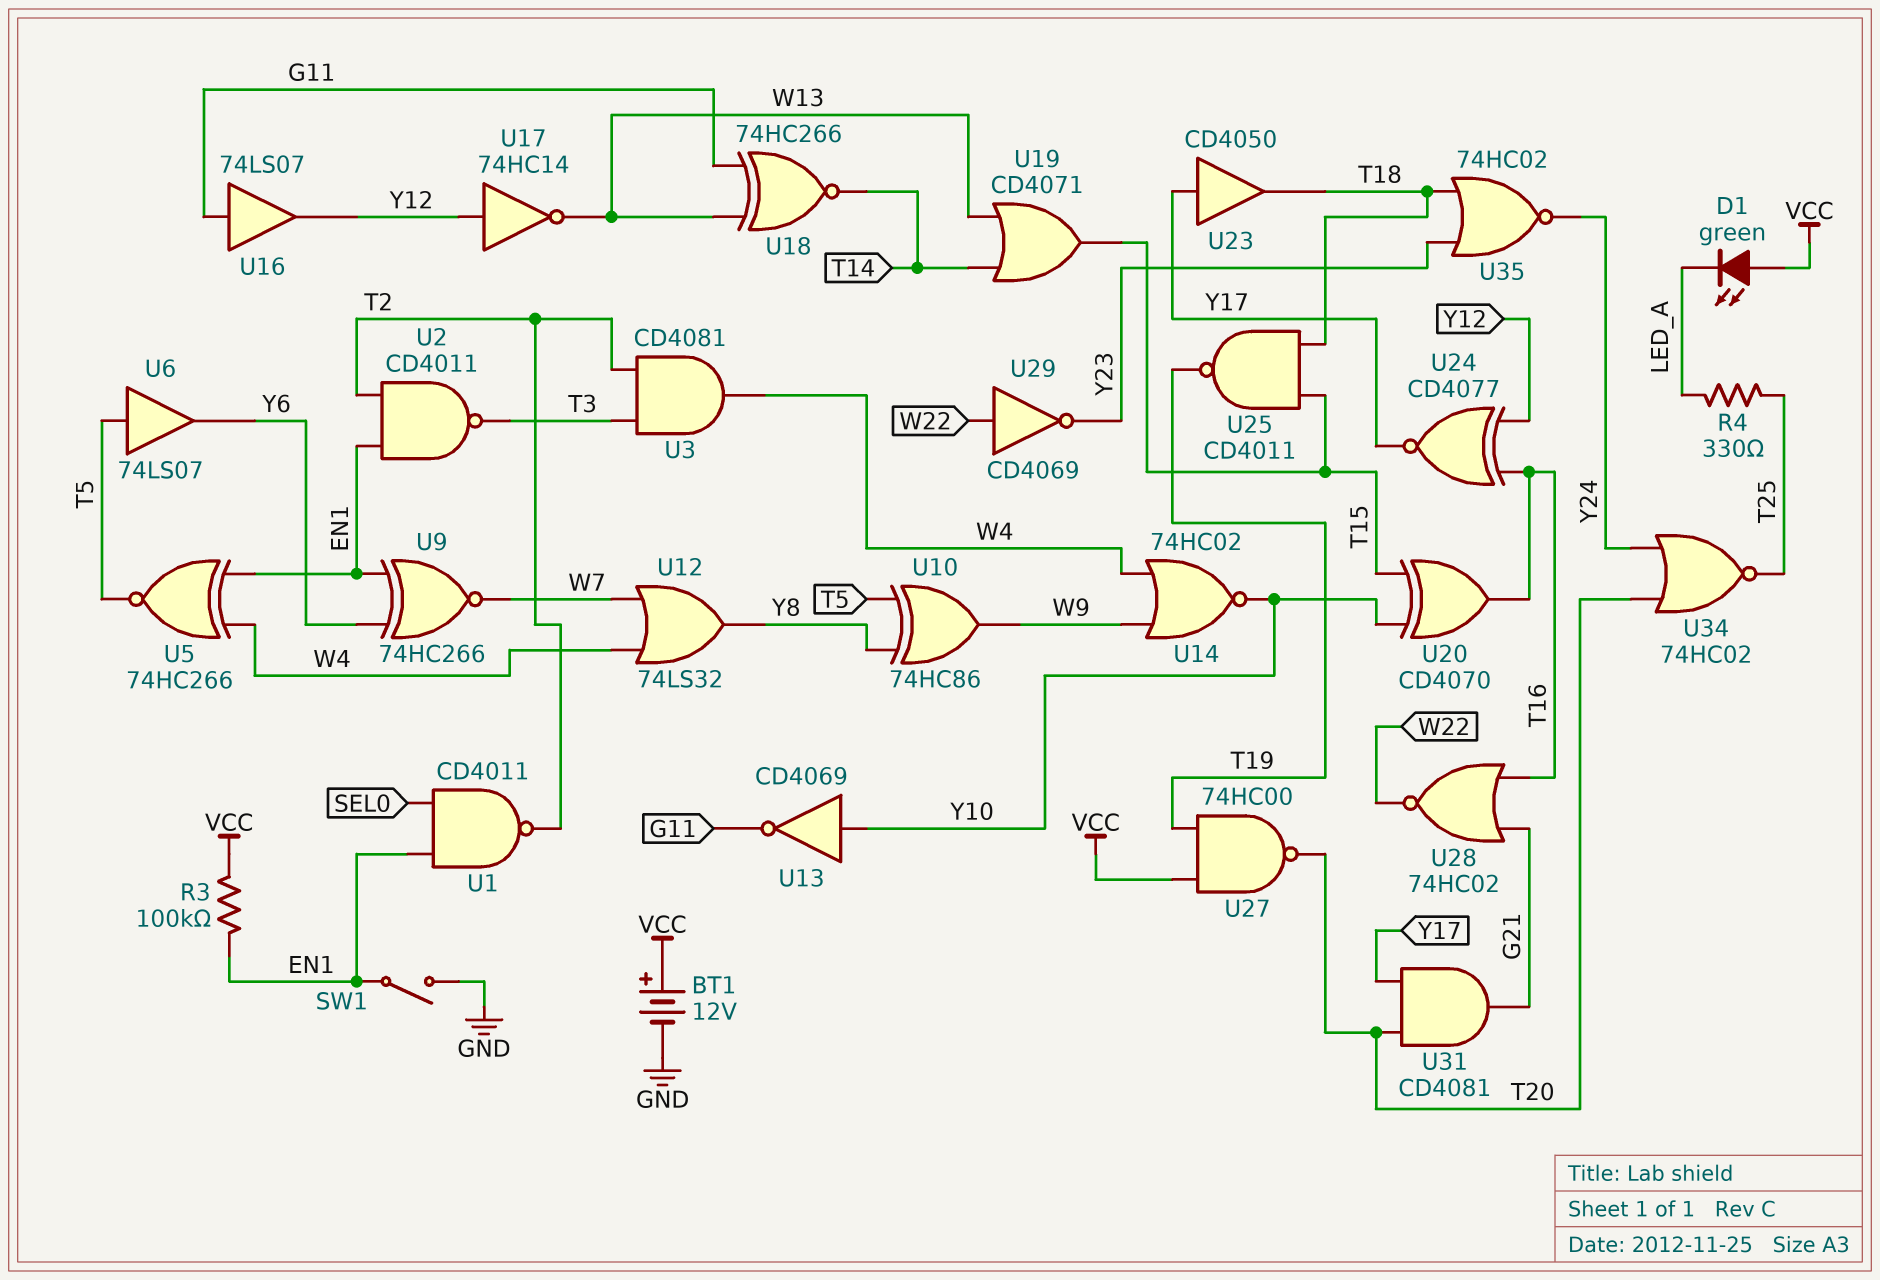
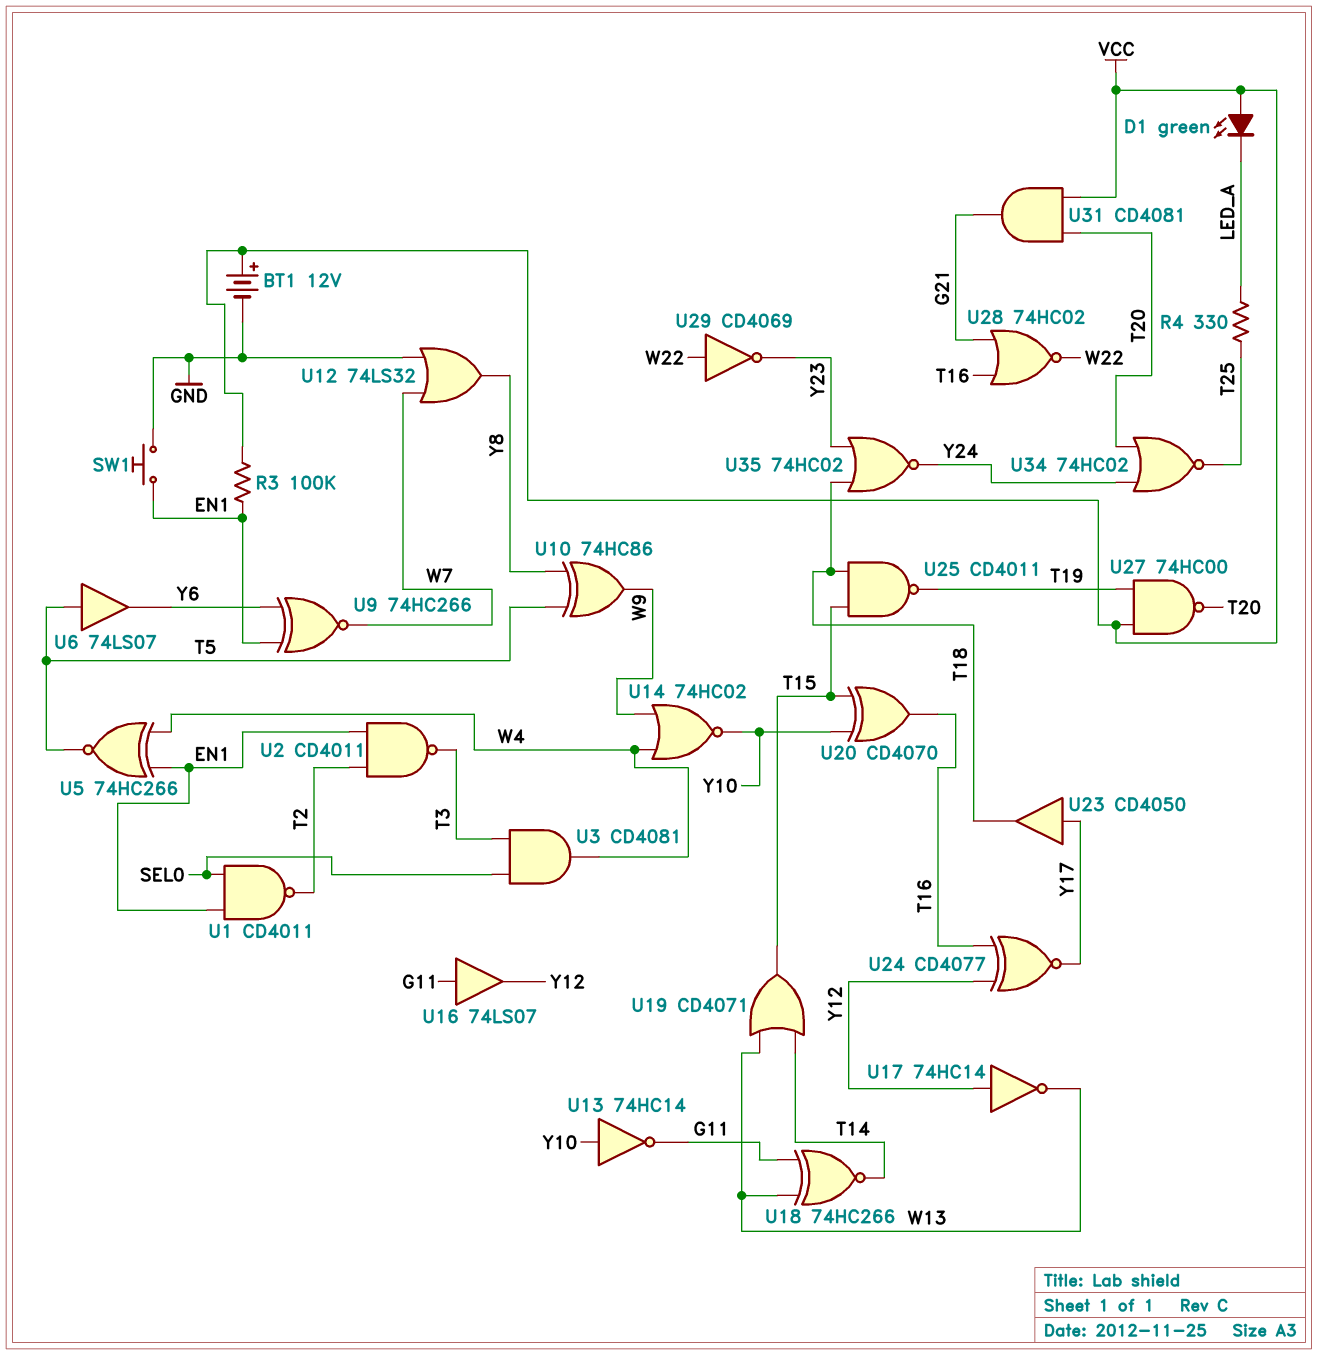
SW1: switch (EN1, GND) -> button (EN1, GND)
U3: AND CD4081 (in T2, in T3, out W4) -> AND CD4081 (in SEL0, in T3, out W4)
U12: OR 74LS32 (in W4, in W7, out Y8) -> OR 74LS32 (in GND, in W7, out Y8)
U13: NOT CD4069 (in Y10, out G11) -> NOT 74HC14 (in Y10, out G11)
U31: AND CD4081 (in T20, in Y17, out G21) -> AND CD4081 (in T20, in VCC, out G21)

